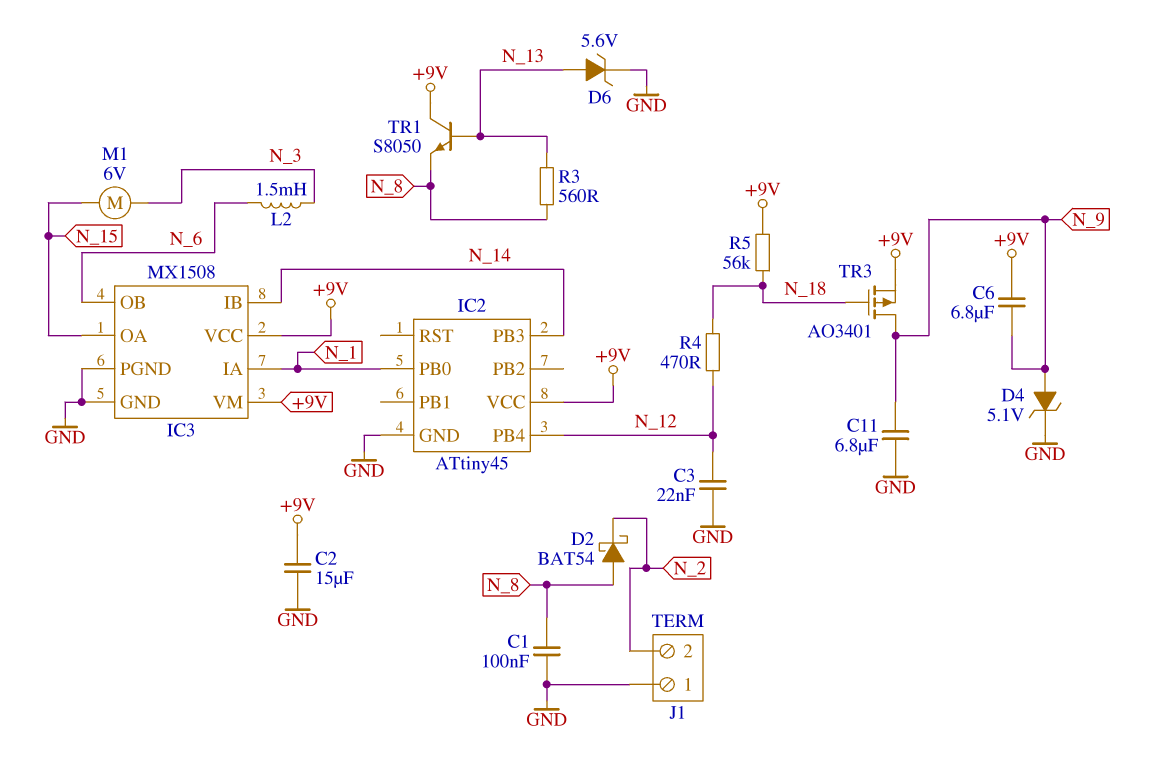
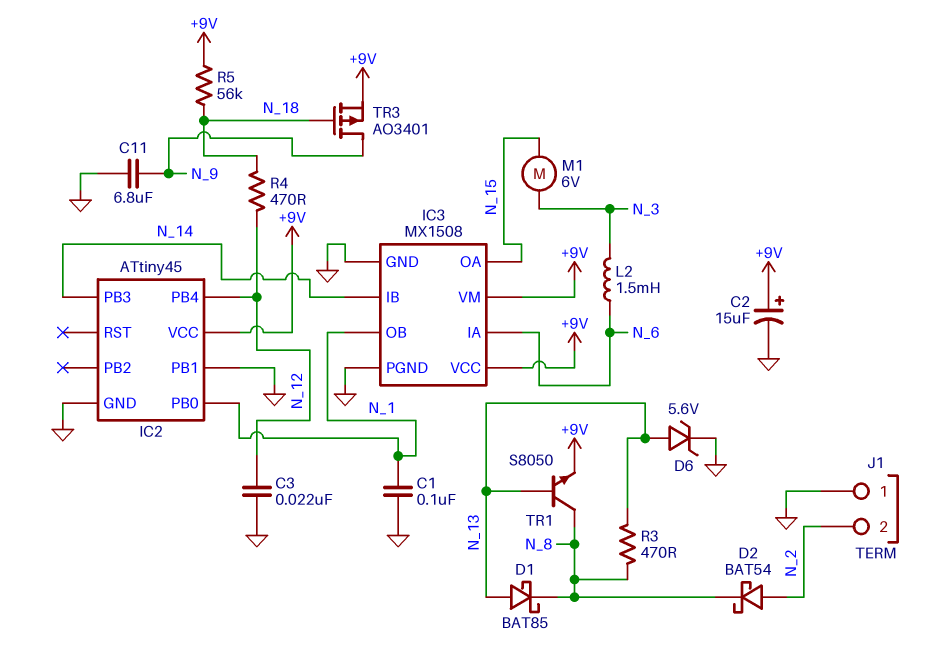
C1: 100nF (GND, N_8) -> 100nF (GND, N_1)
C2: 15uF (+9V, GND) -> 15uF (plus +9V, minus GND)
C6: 6.8uF (+9V, N_9) -> none
D1: none -> schottky BAT85 (A N_13, K N_8)
D2: schottky BAT54 (A N_8, K N_2) -> schottky BAT54 (A N_2, K N_8)
D4: zener 5.1V (A N_9, K GND) -> none
IC2 pin PB1: none -> GND
IC3 pin IA: N_1 -> N_6
IC3 pin OB: N_6 -> N_1
R3: 560 (N_8, N_13) -> 470 (N_8, N_13)
TR1: NPN S8050 (B N_13, C +9V, E N_8) -> NPN S8050 (B N_13, C N_8, E +9V)

